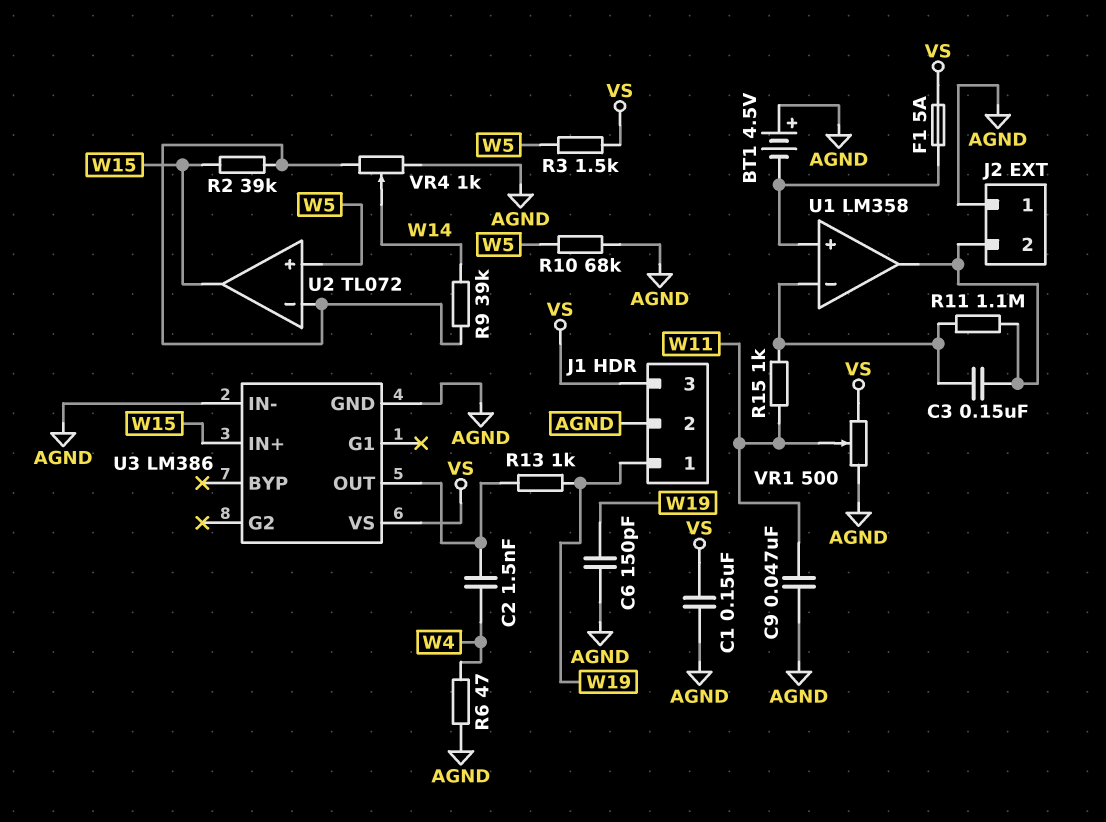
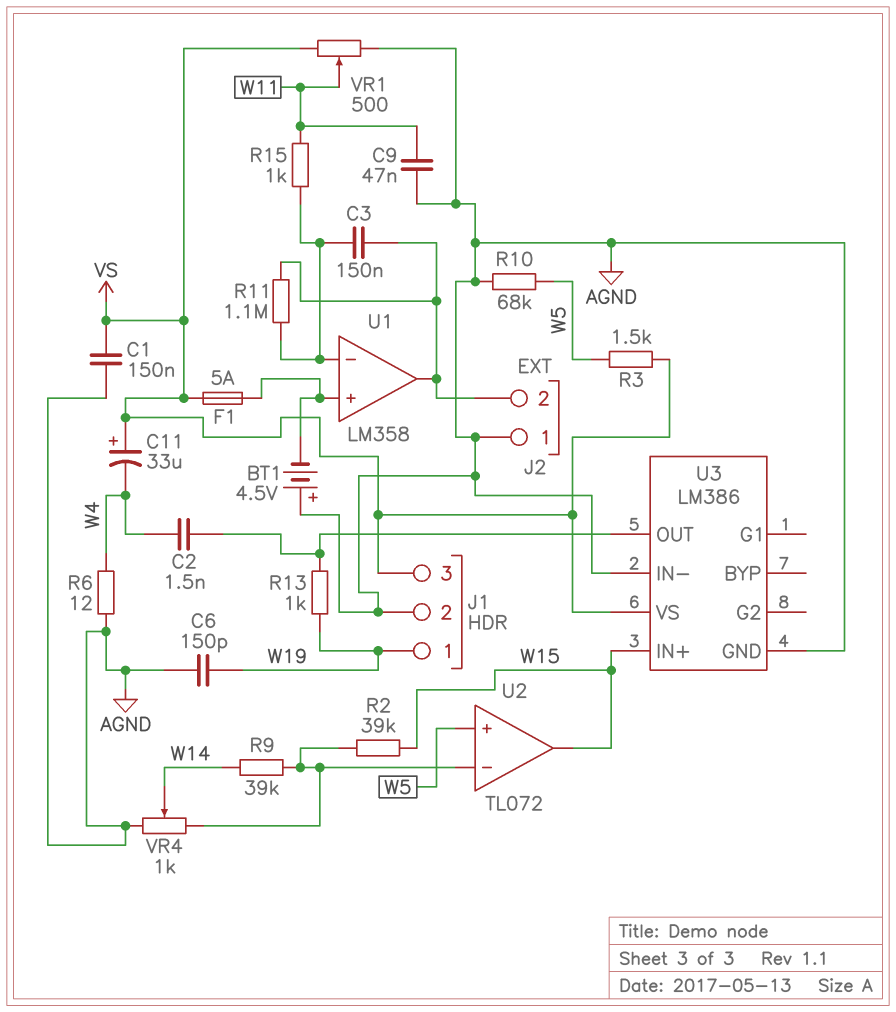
C11: none -> 33uF (plus VS, minus W4)
R6: 47 (AGND, W4) -> 12 (AGND, W4)

